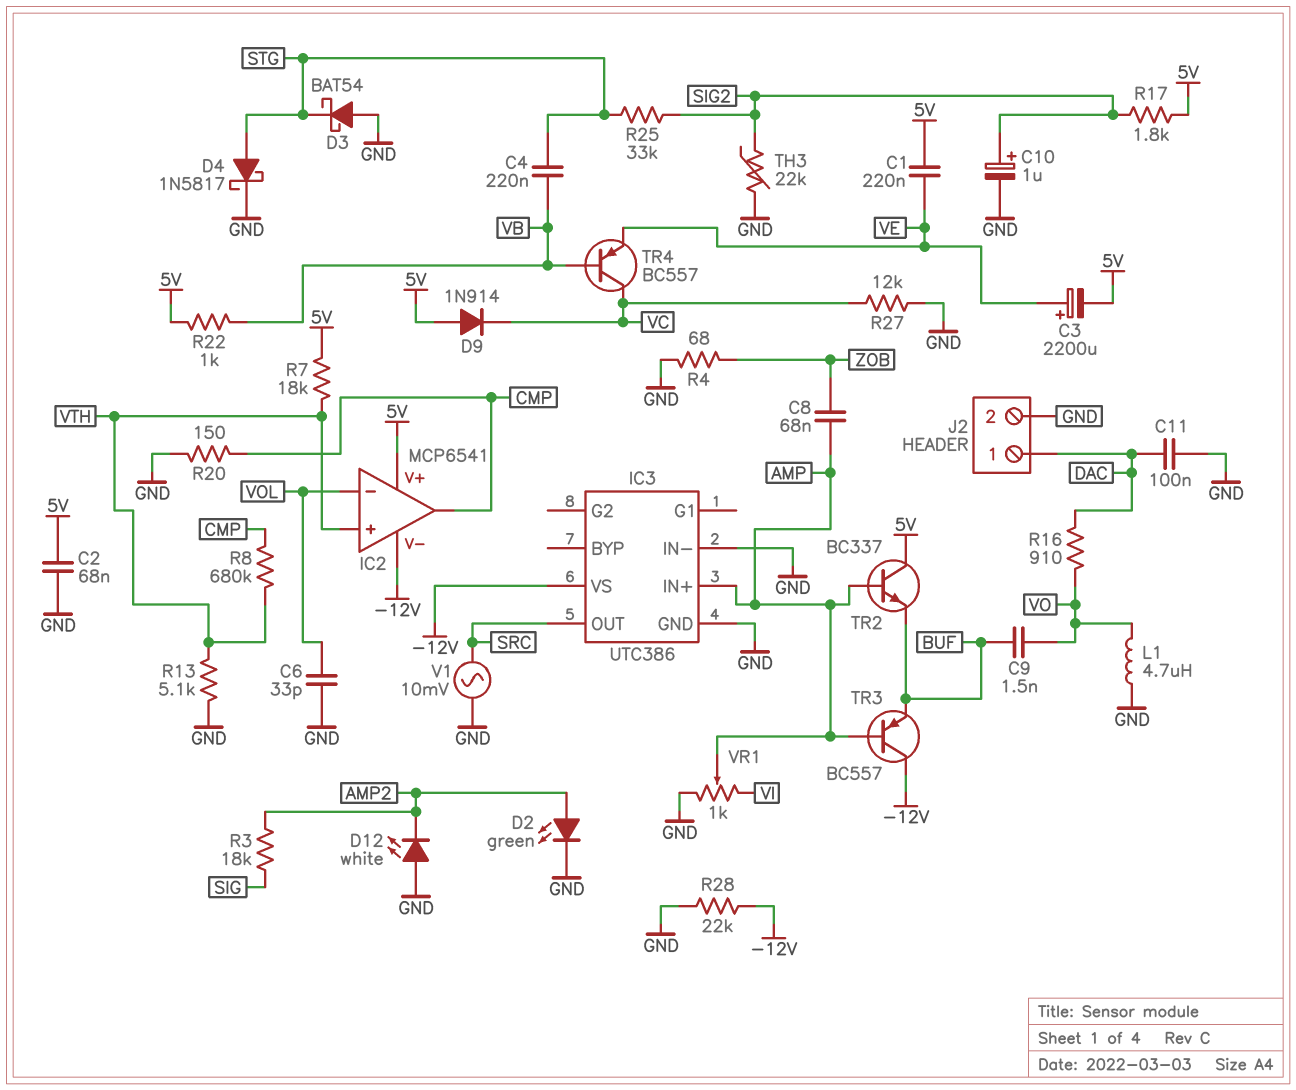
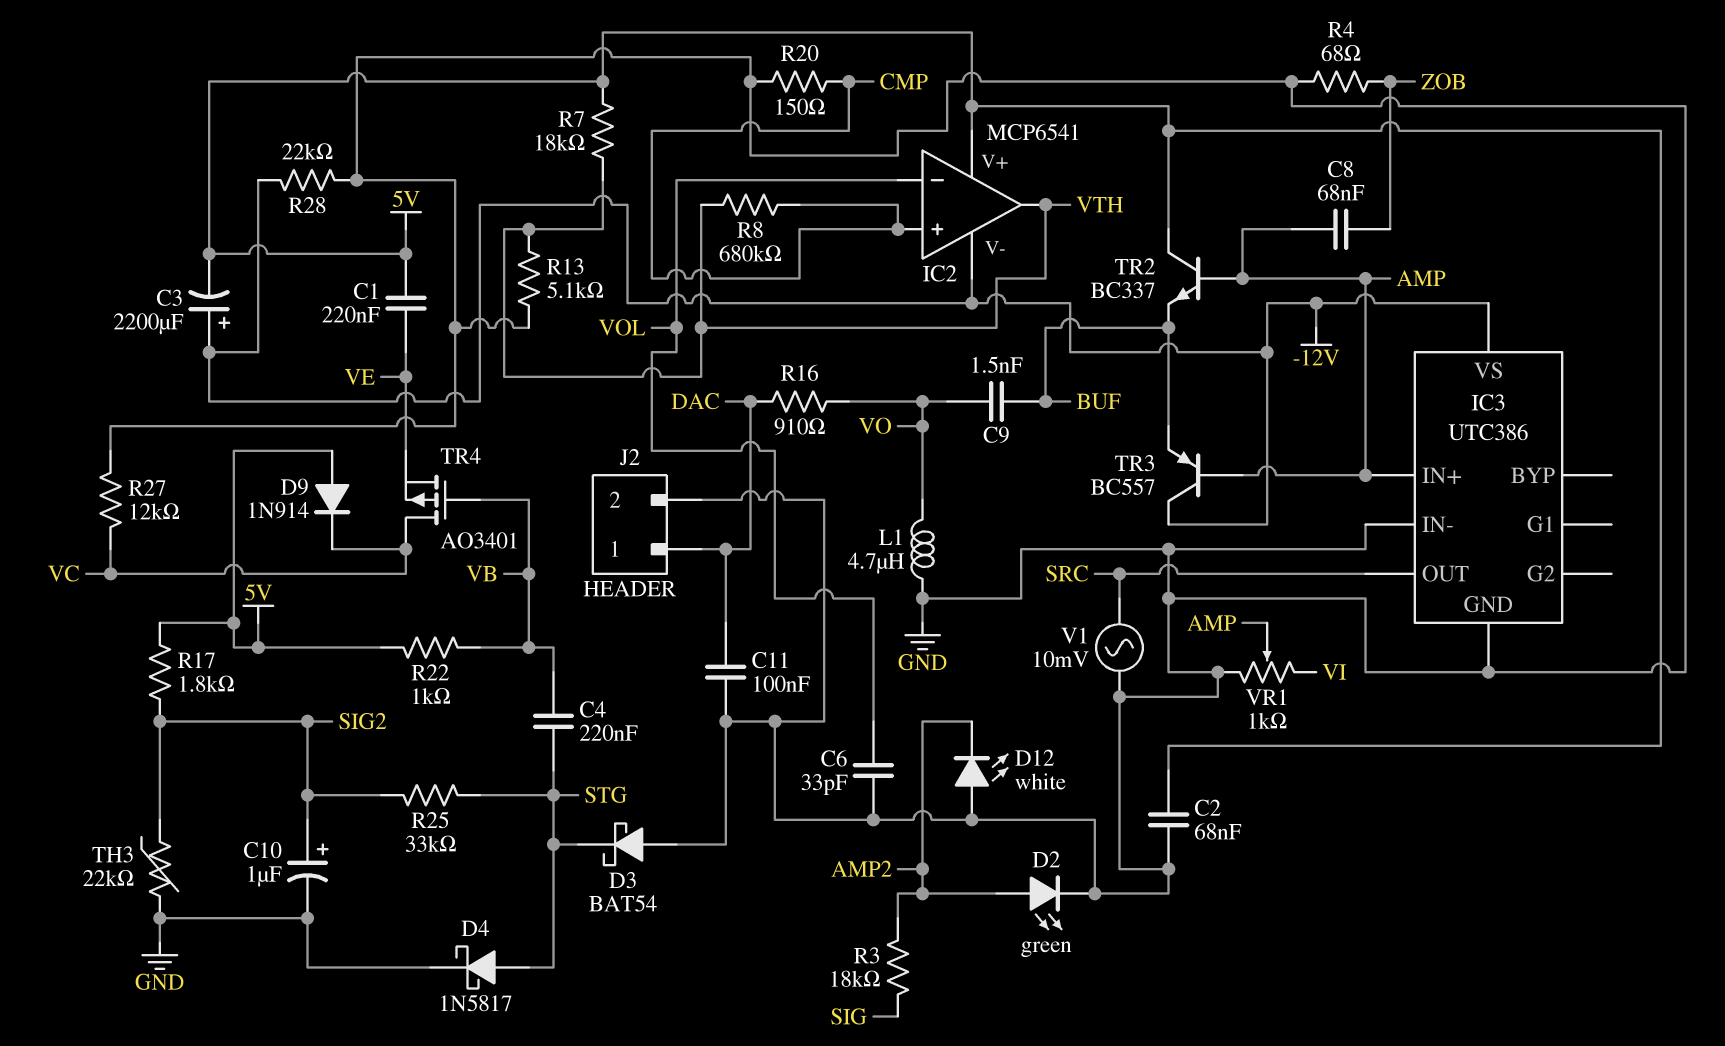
C3: 2200uF (plus VE, minus 5V) -> 2200uF (plus -12V, minus 5V)
IC2 pin in+: VTH -> CMP
IC2 pin out: CMP -> VTH
TR4: PNP BC557 (B VB, C VC, E VE) -> PMOS AO3401 (G VB, D VC, S VE)

